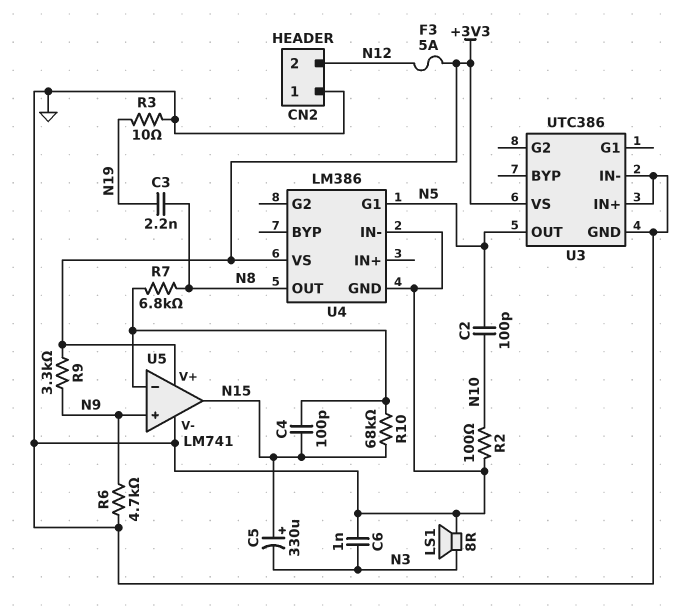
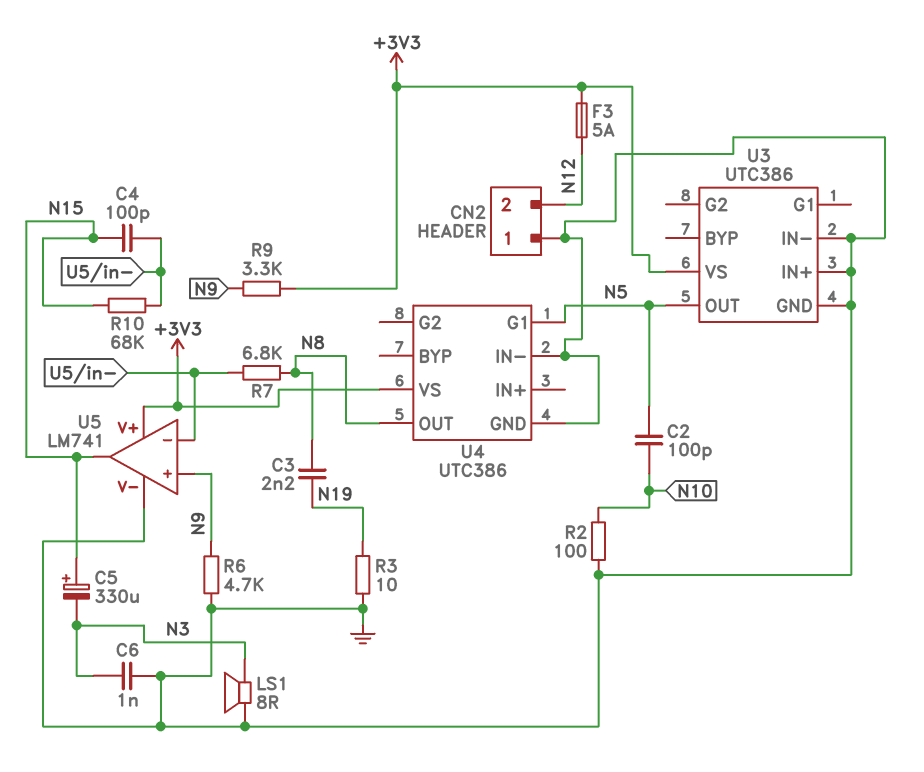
U4: LM386 -> UTC386

